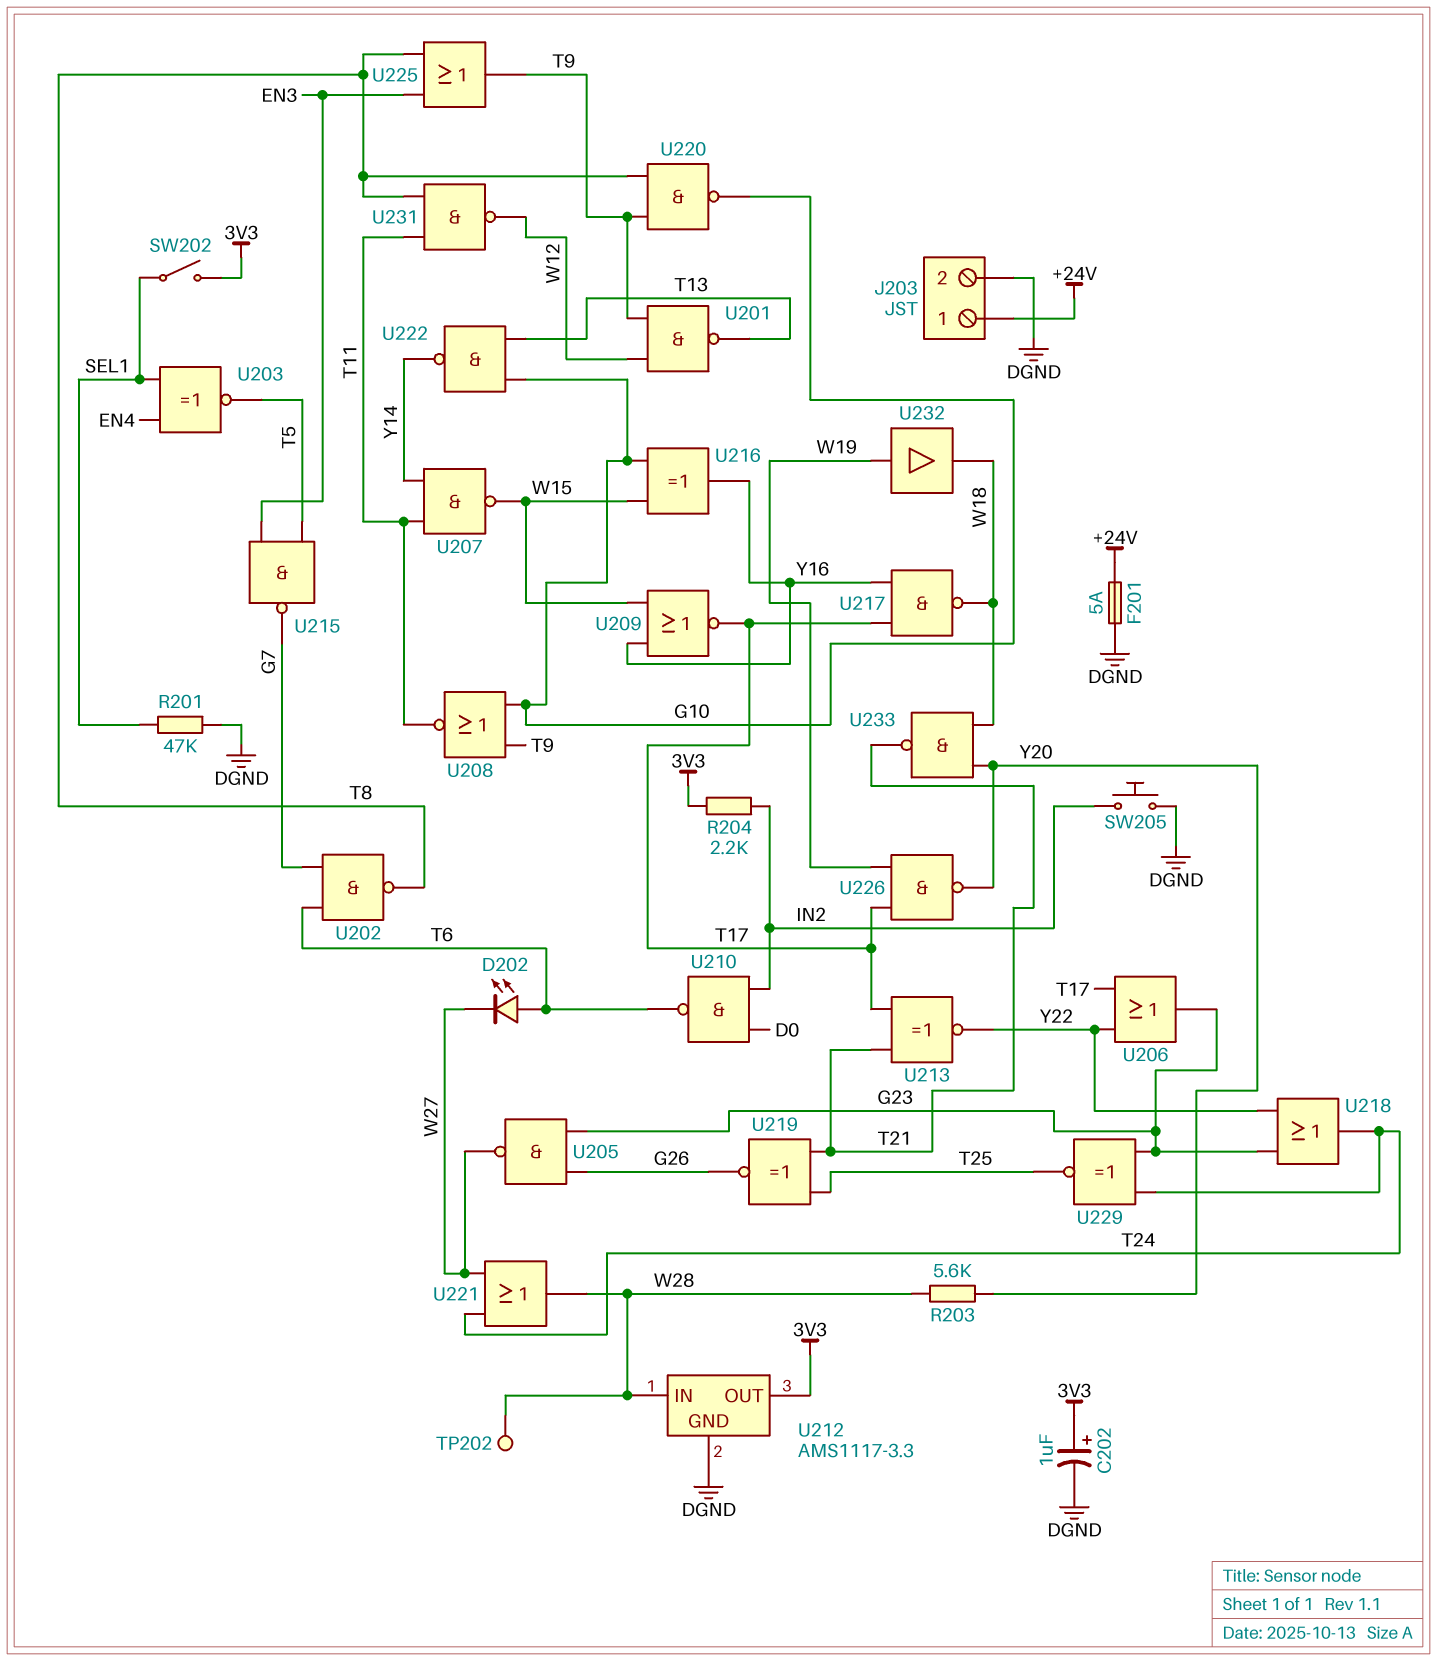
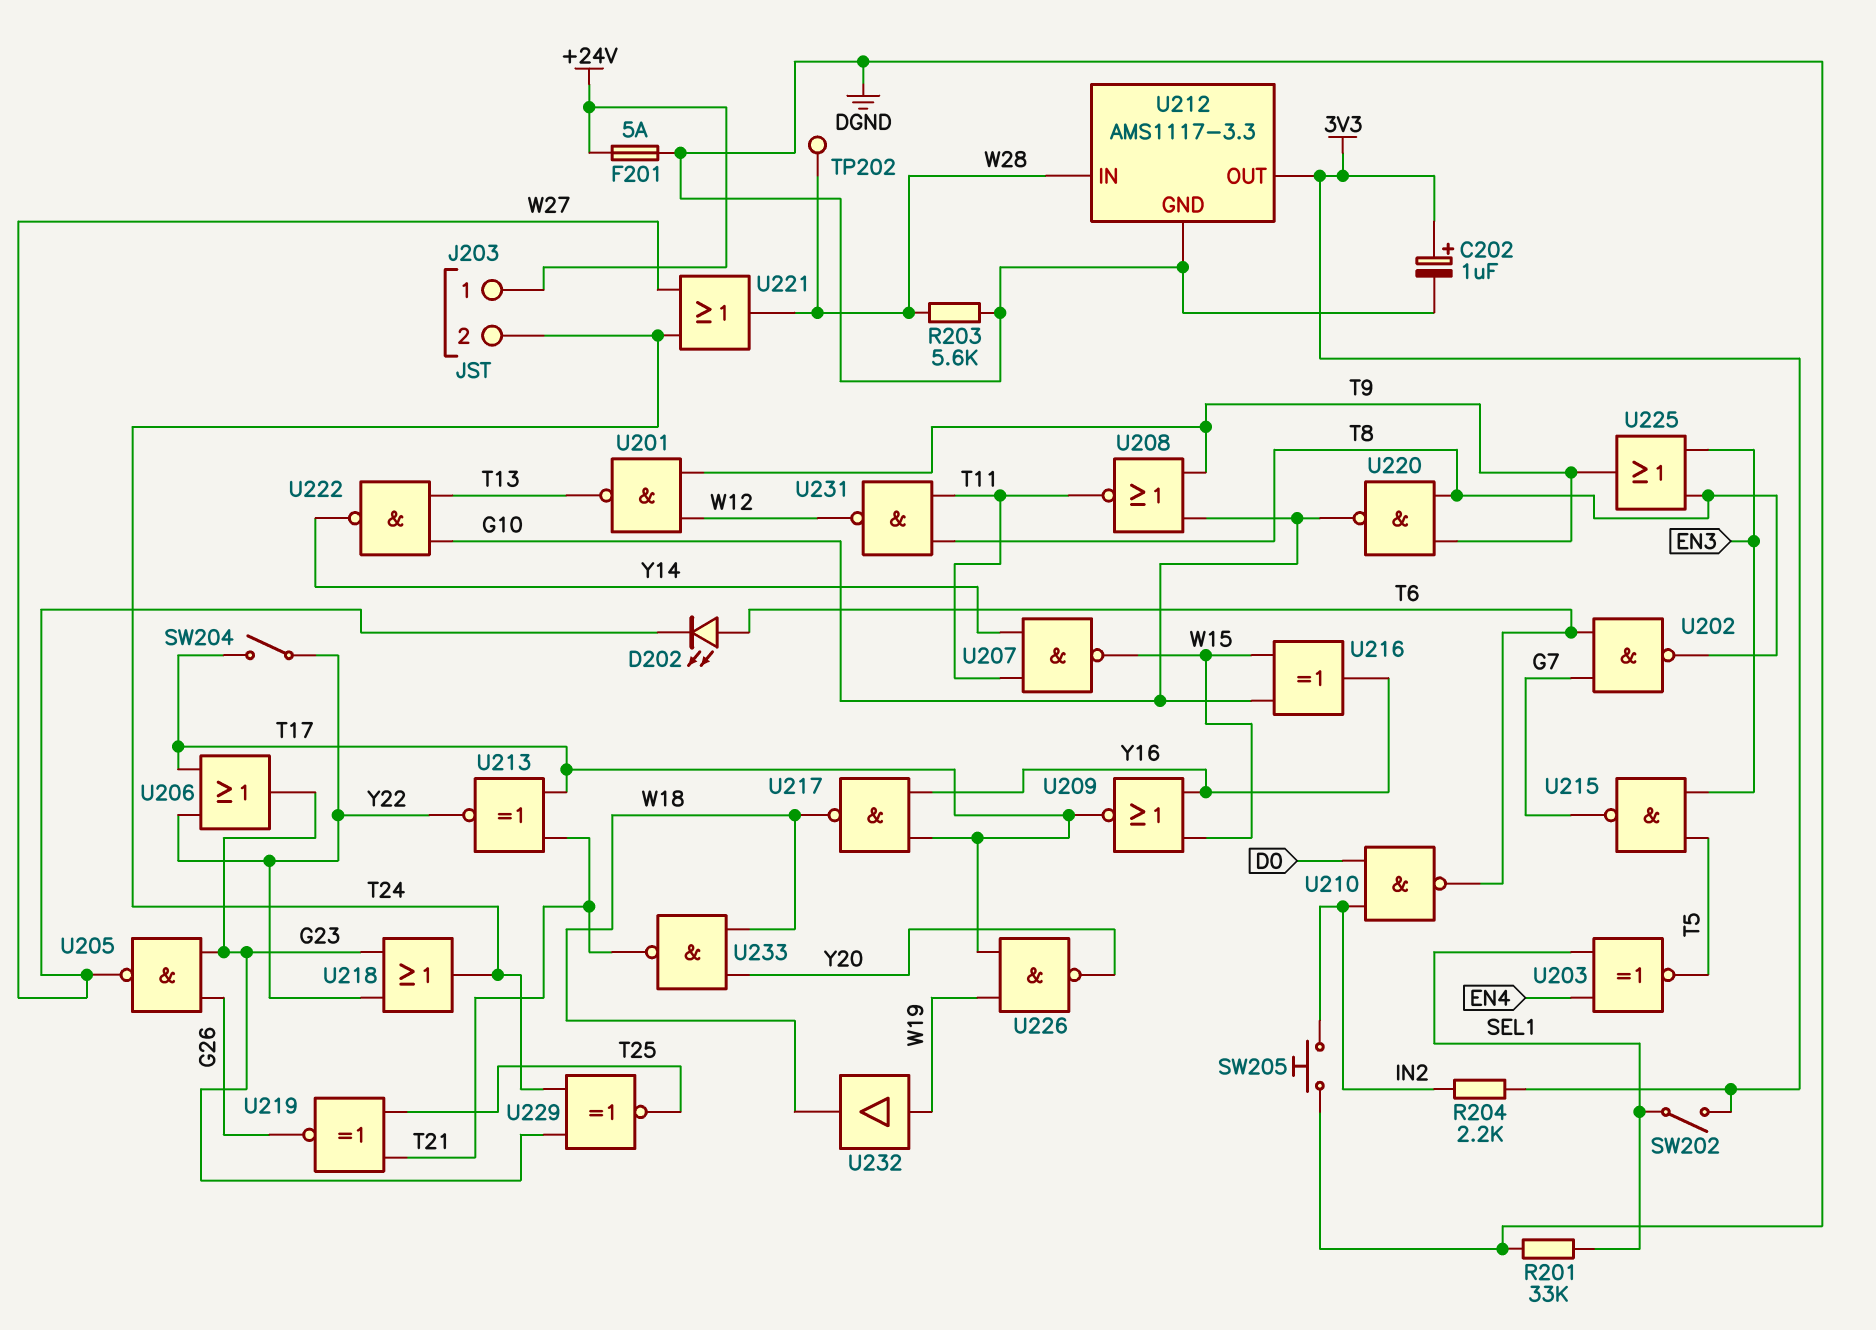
J203 pin 2: DGND -> T24
R201: 47k (DGND, SEL1) -> 33k (DGND, SEL1)
R203: 5.6k (W28, Y20) -> 5.6k (DGND, W28)
SW204: none -> switch (T17, Y22)

